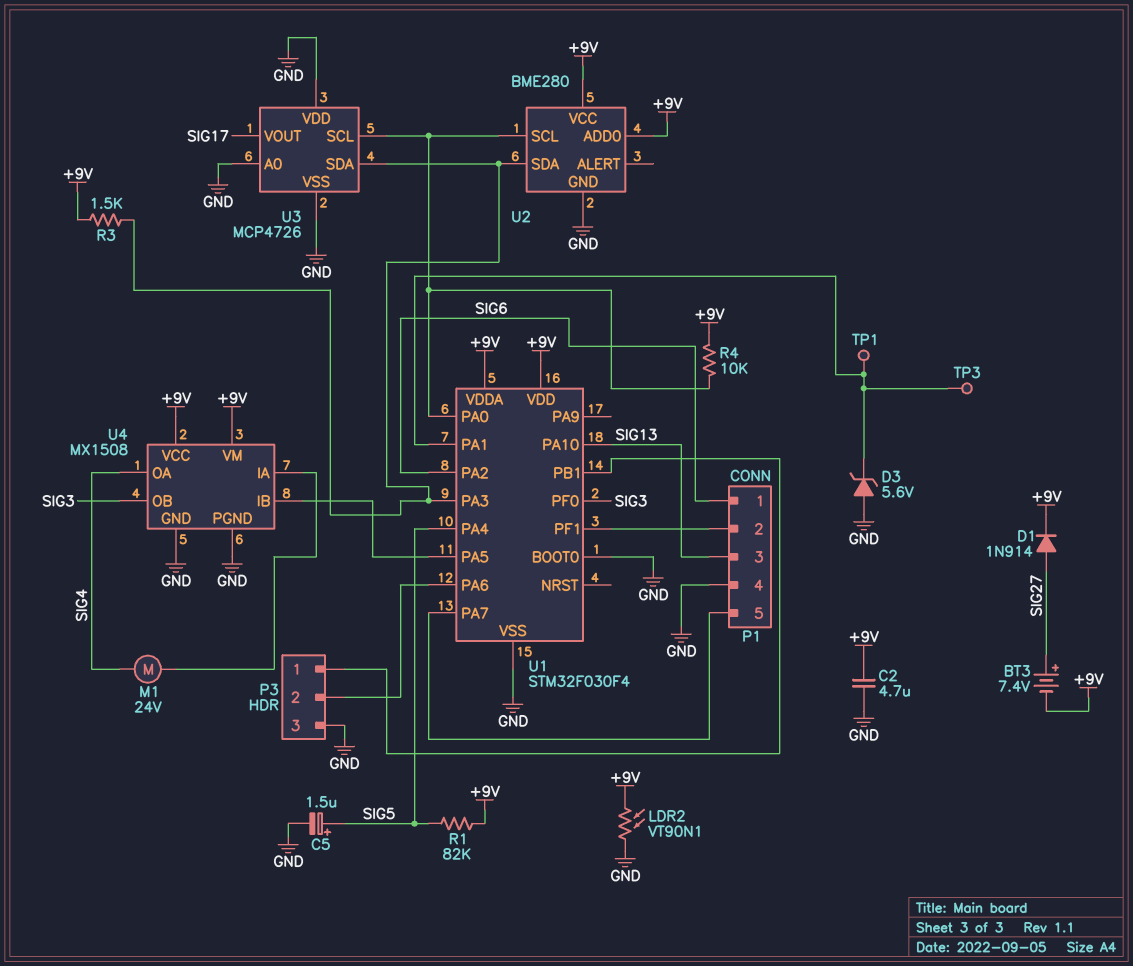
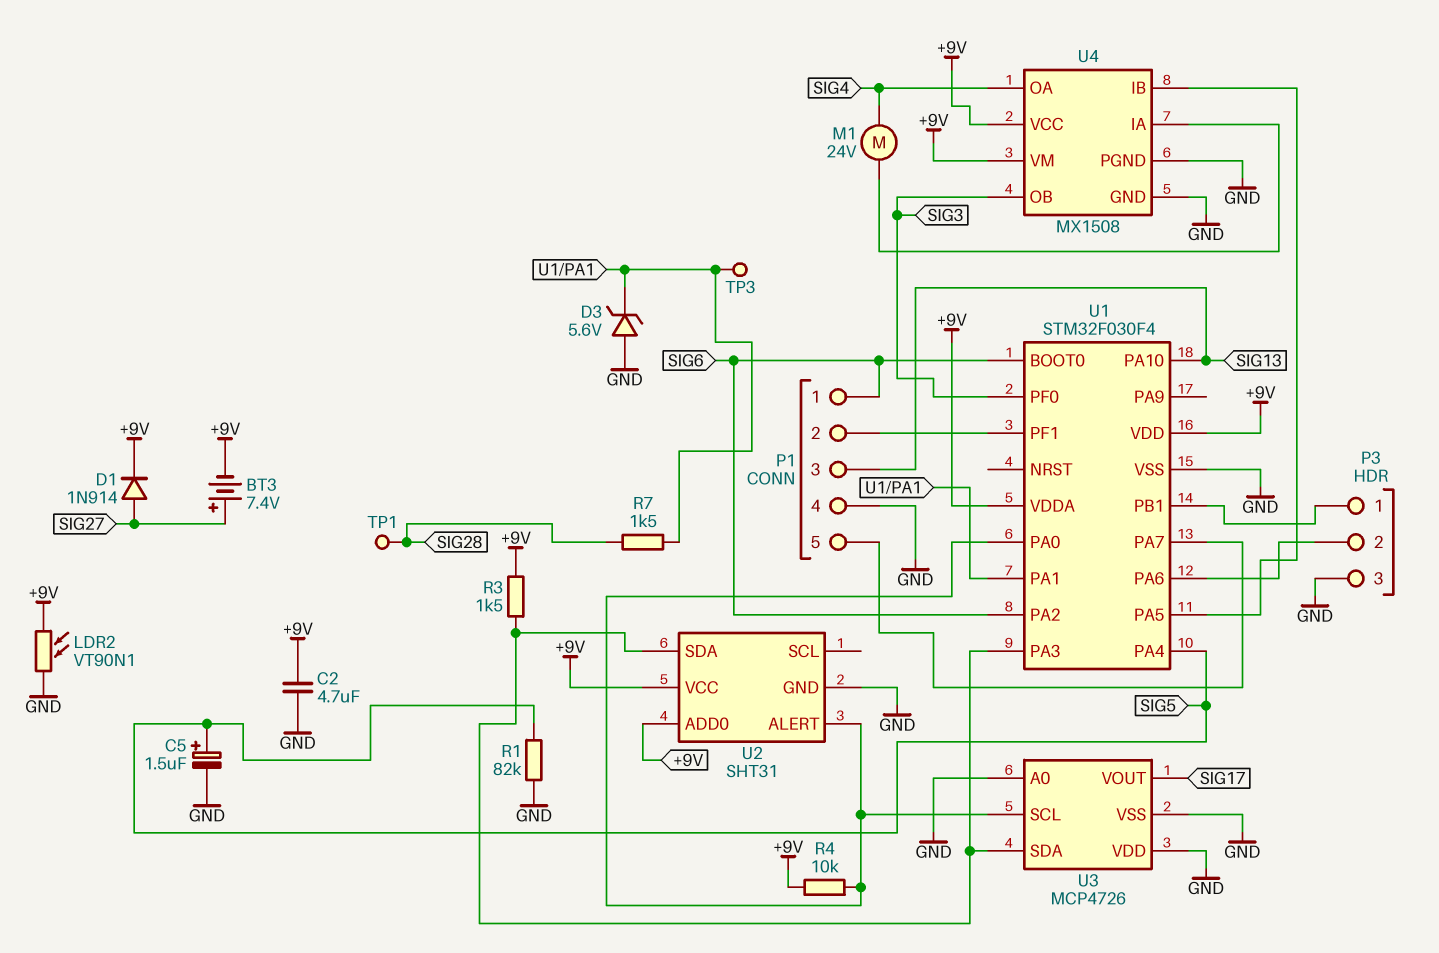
R1: 82k (+9V, SIG5) -> 82k (GND, SIG5)
R7: none -> 1.5k (SIG28, U1/PA1)
TP1: test point (U1/PA1) -> test point (SIG28)
U1 pin BOOT0: GND -> SIG6
U2: BME280 -> SHT31
U2 pin ALERT: none -> U1/PA0
U2 pin SCL: U1/PA0 -> none

